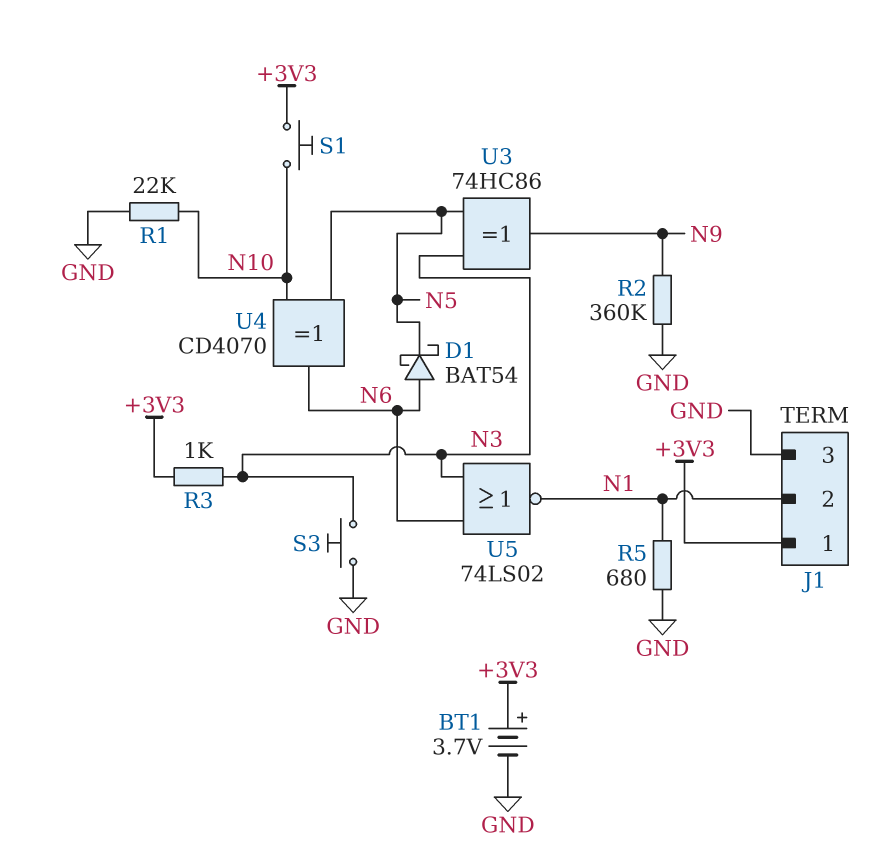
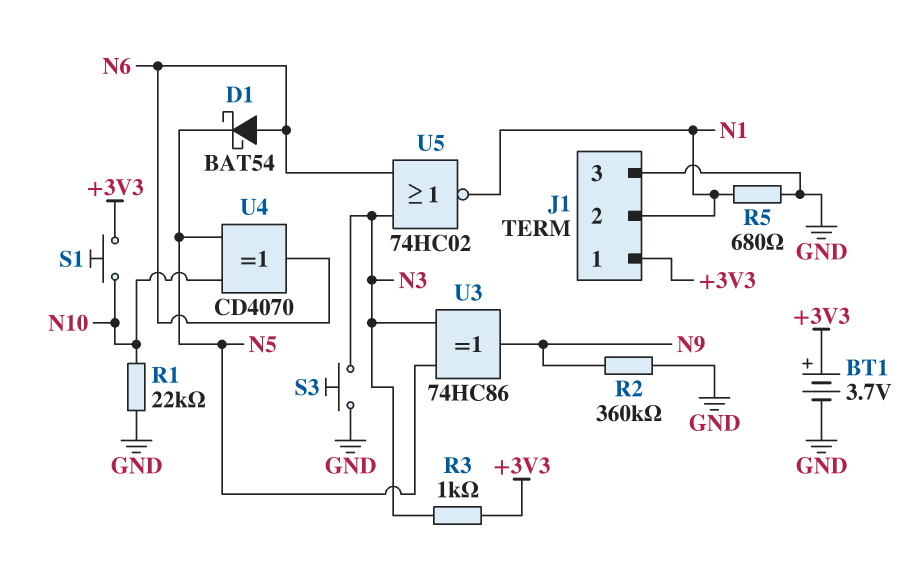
U5: NOR 74LS02 (in N3, in N6, out N1) -> NOR 74HC02 (in N3, in N6, out N1)

